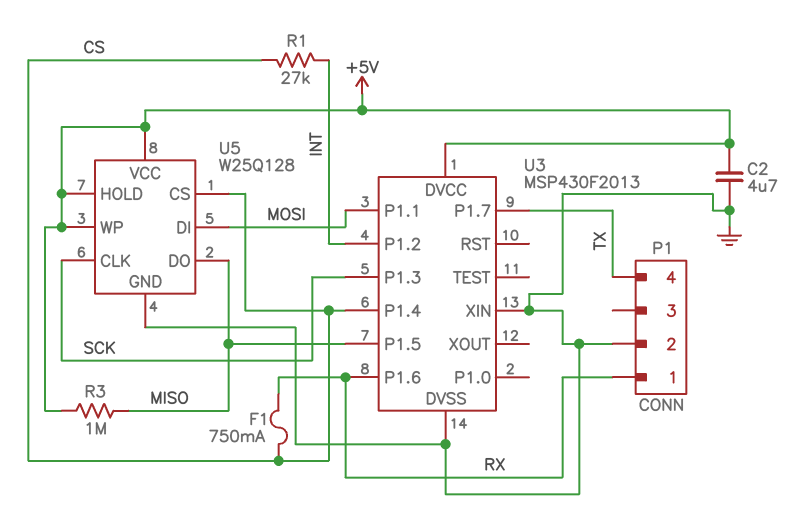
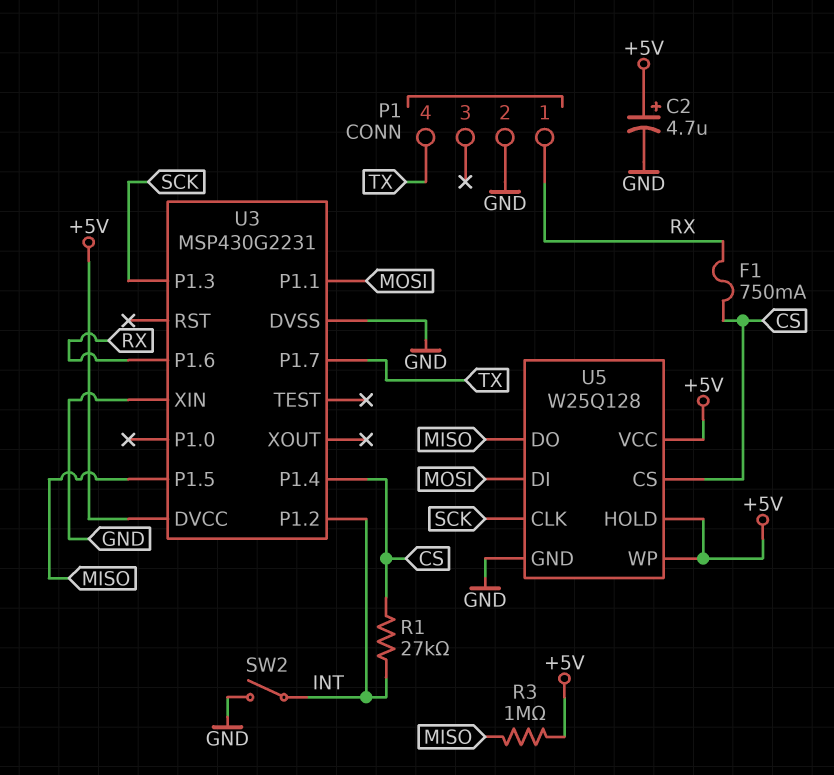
C2: 4.7uF (+5V, GND) -> 4.7uF (plus +5V, minus GND)
SW2: none -> switch (GND, INT)
U3: MSP430F2013 -> MSP430G2231

